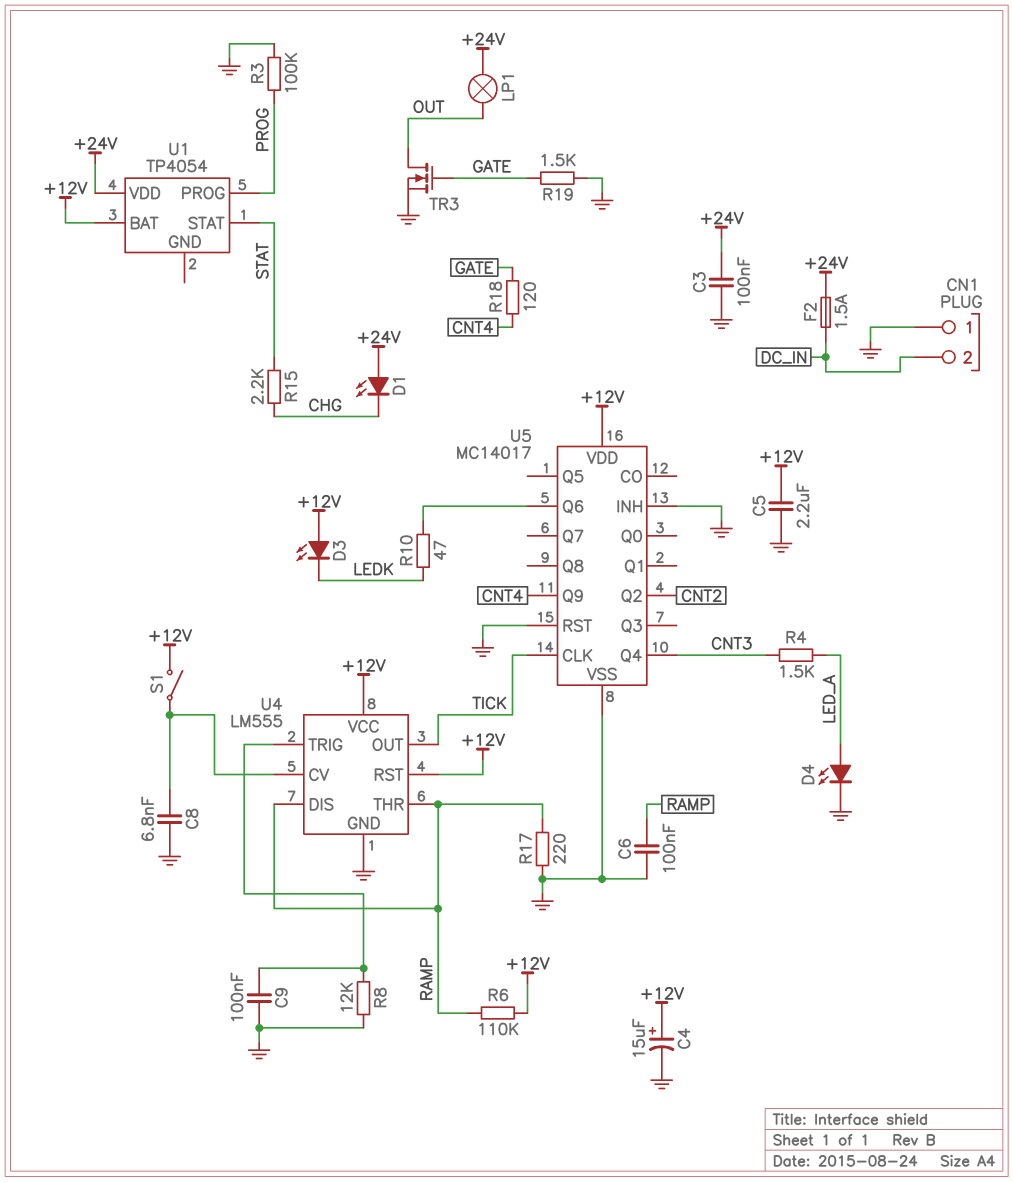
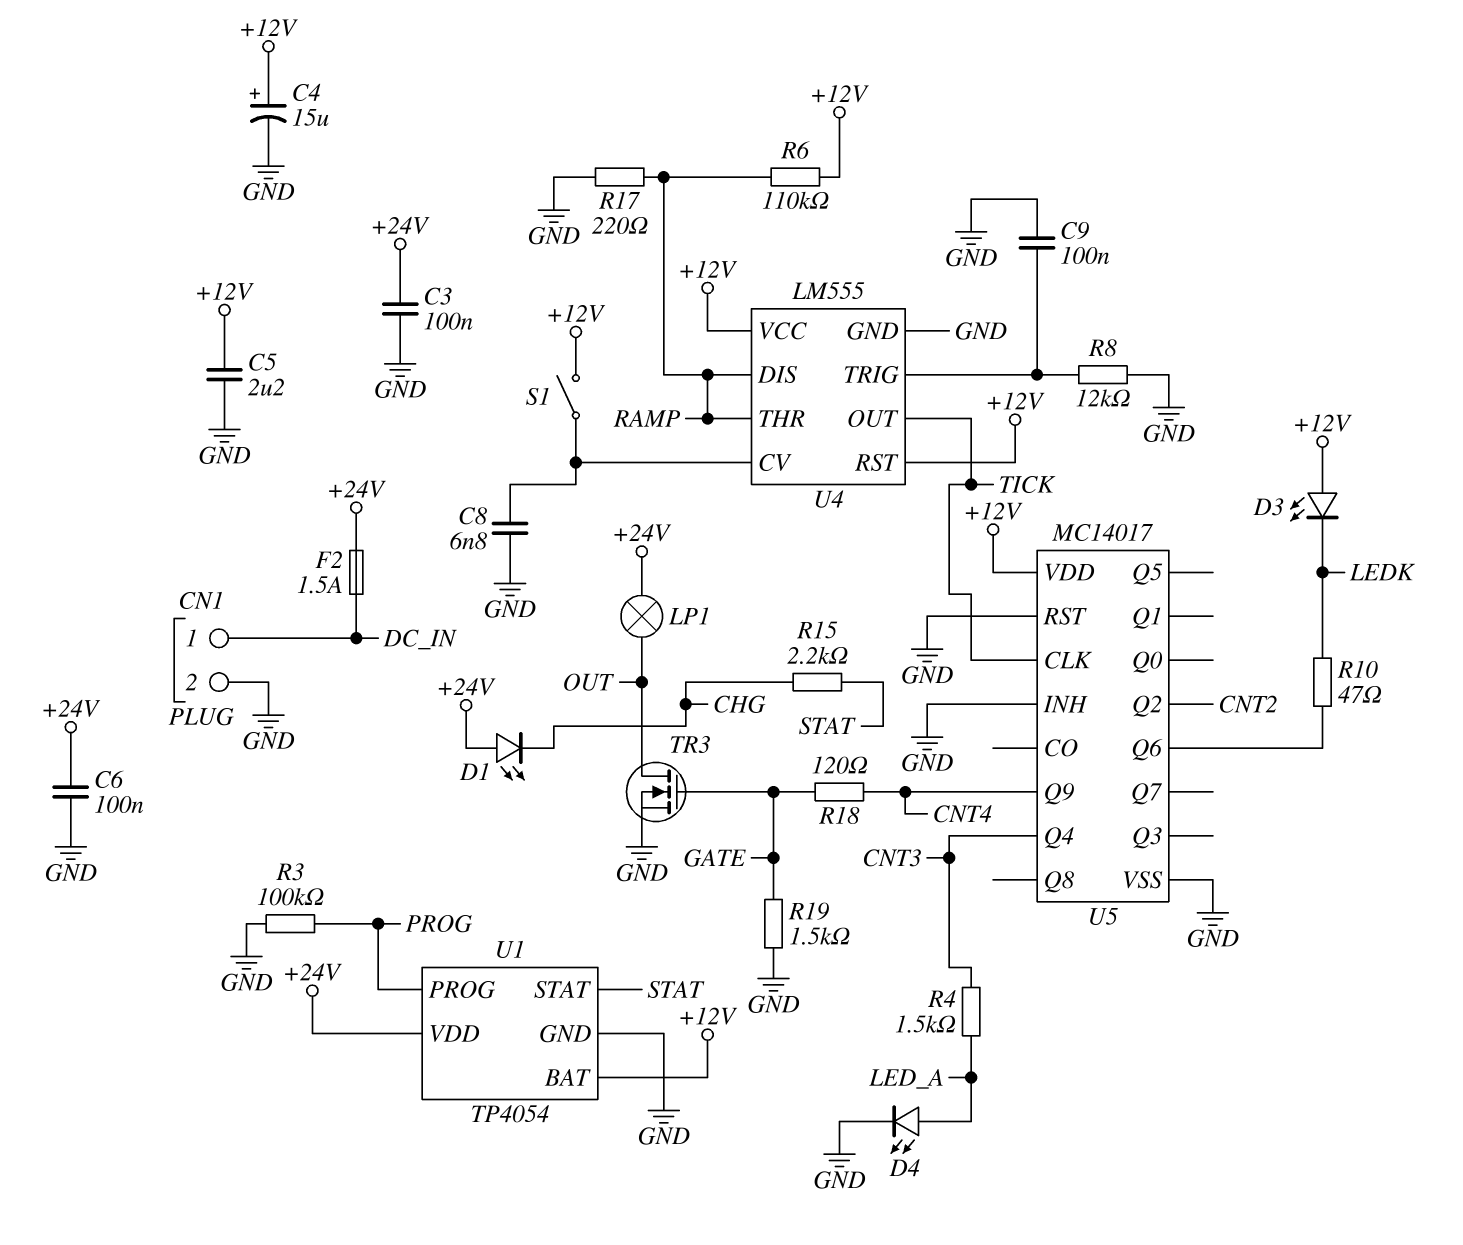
C6: 100nF (GND, RAMP) -> 100nF (+24V, GND)
CN1 pin 1: GND -> DC_IN
CN1 pin 2: DC_IN -> GND
U1 pin GND: none -> GND

